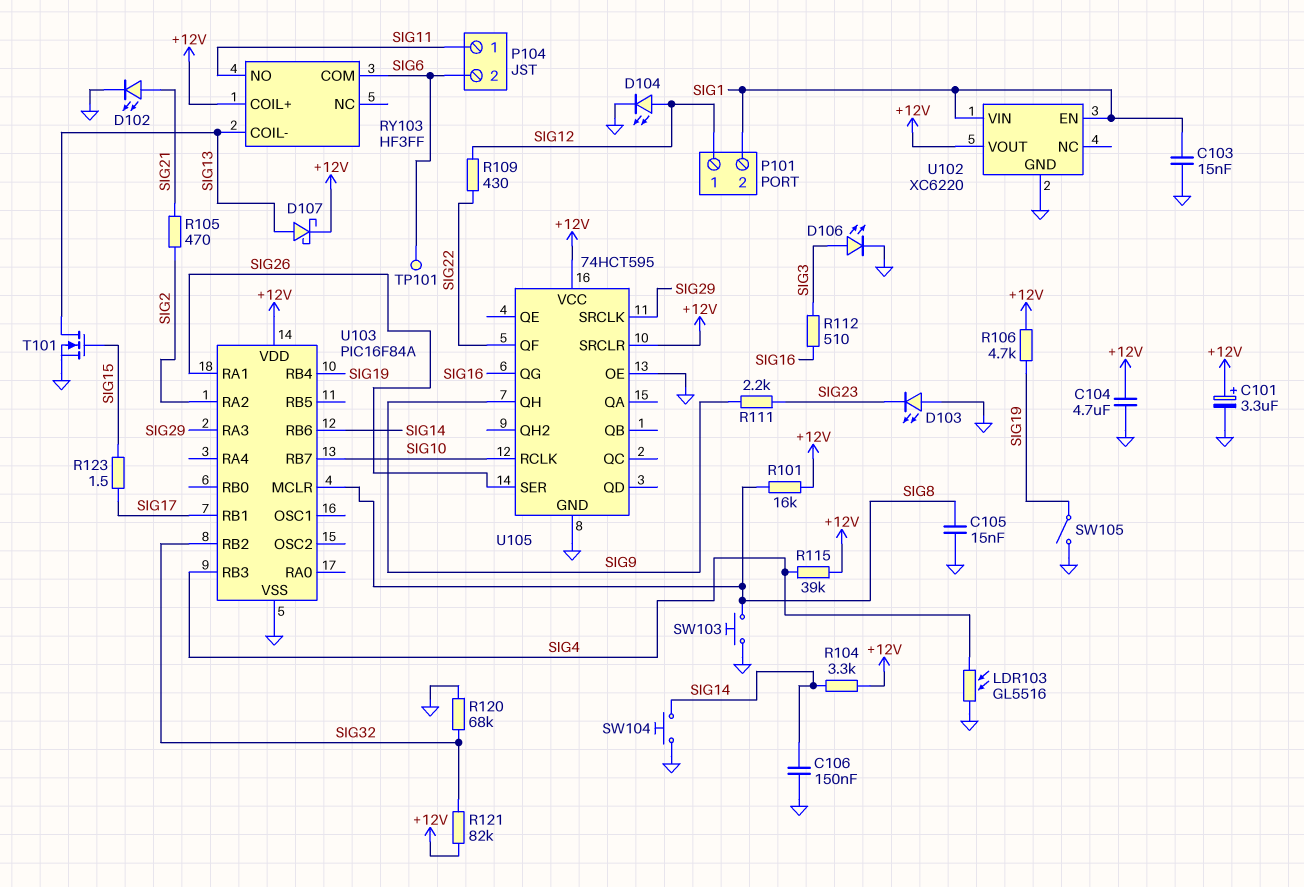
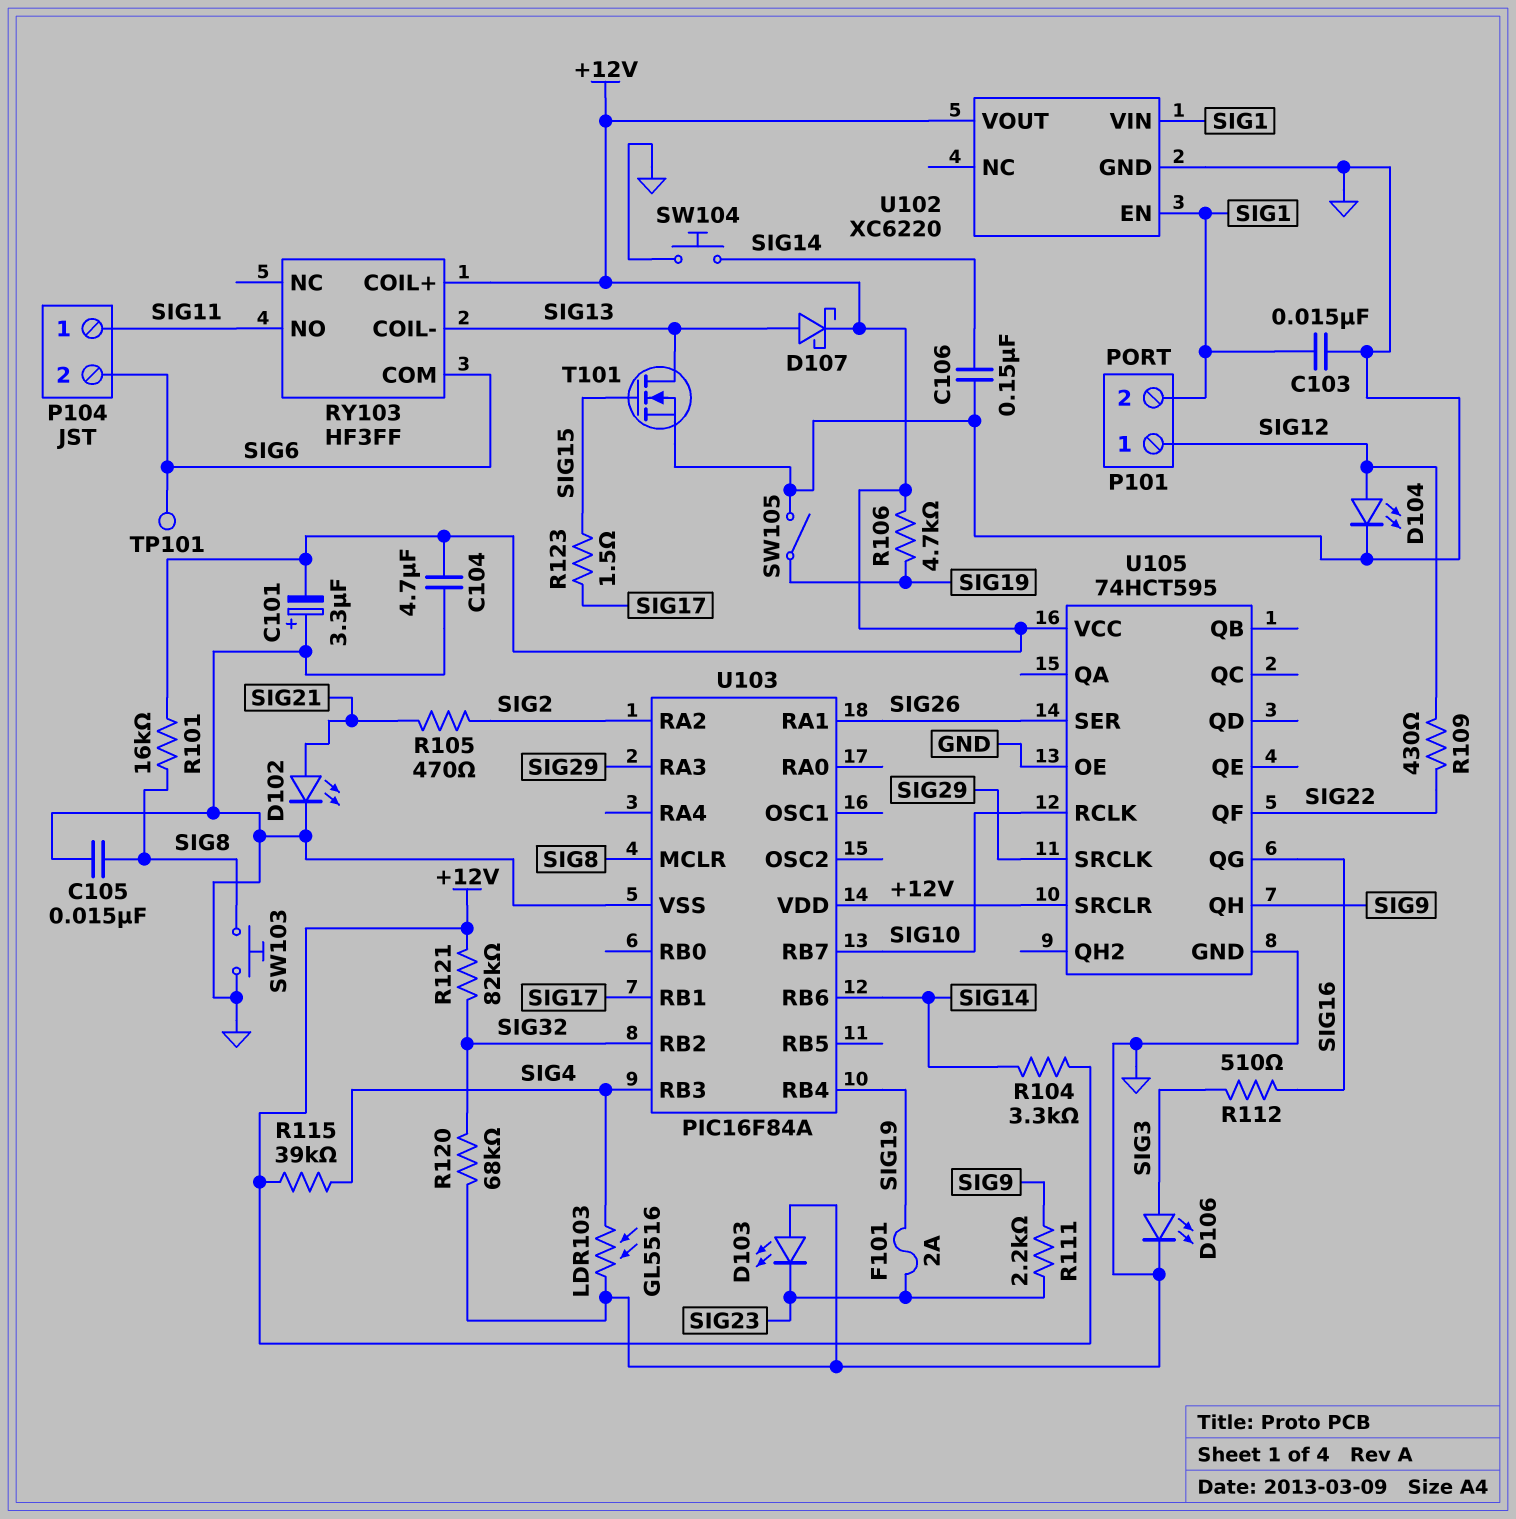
C101: 3.3uF (plus +12V, minus GND) -> 3.3uF (plus GND, minus +12V)
F101: none -> 2A (SIG19, SIG23)

